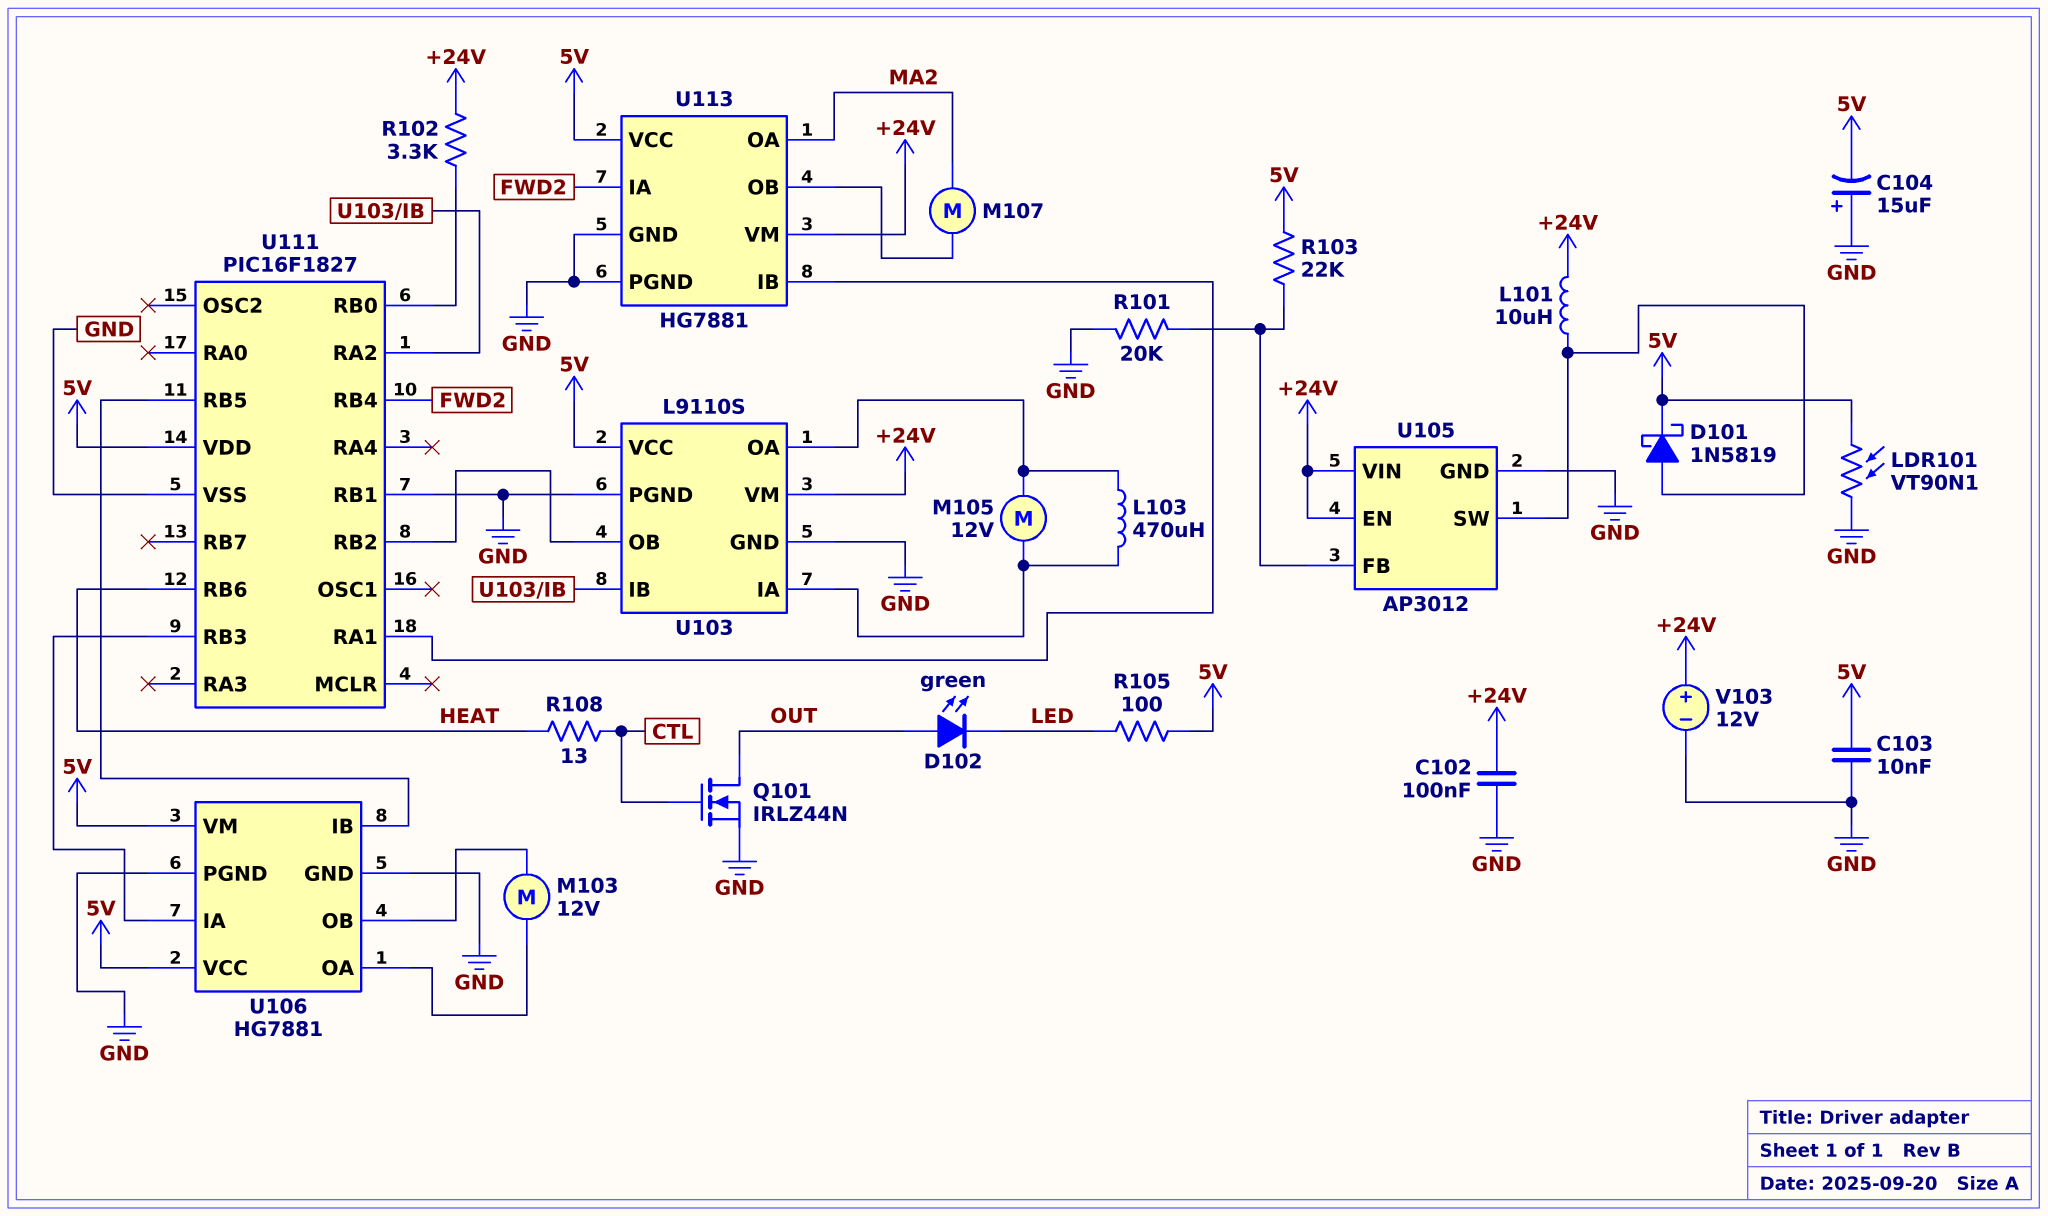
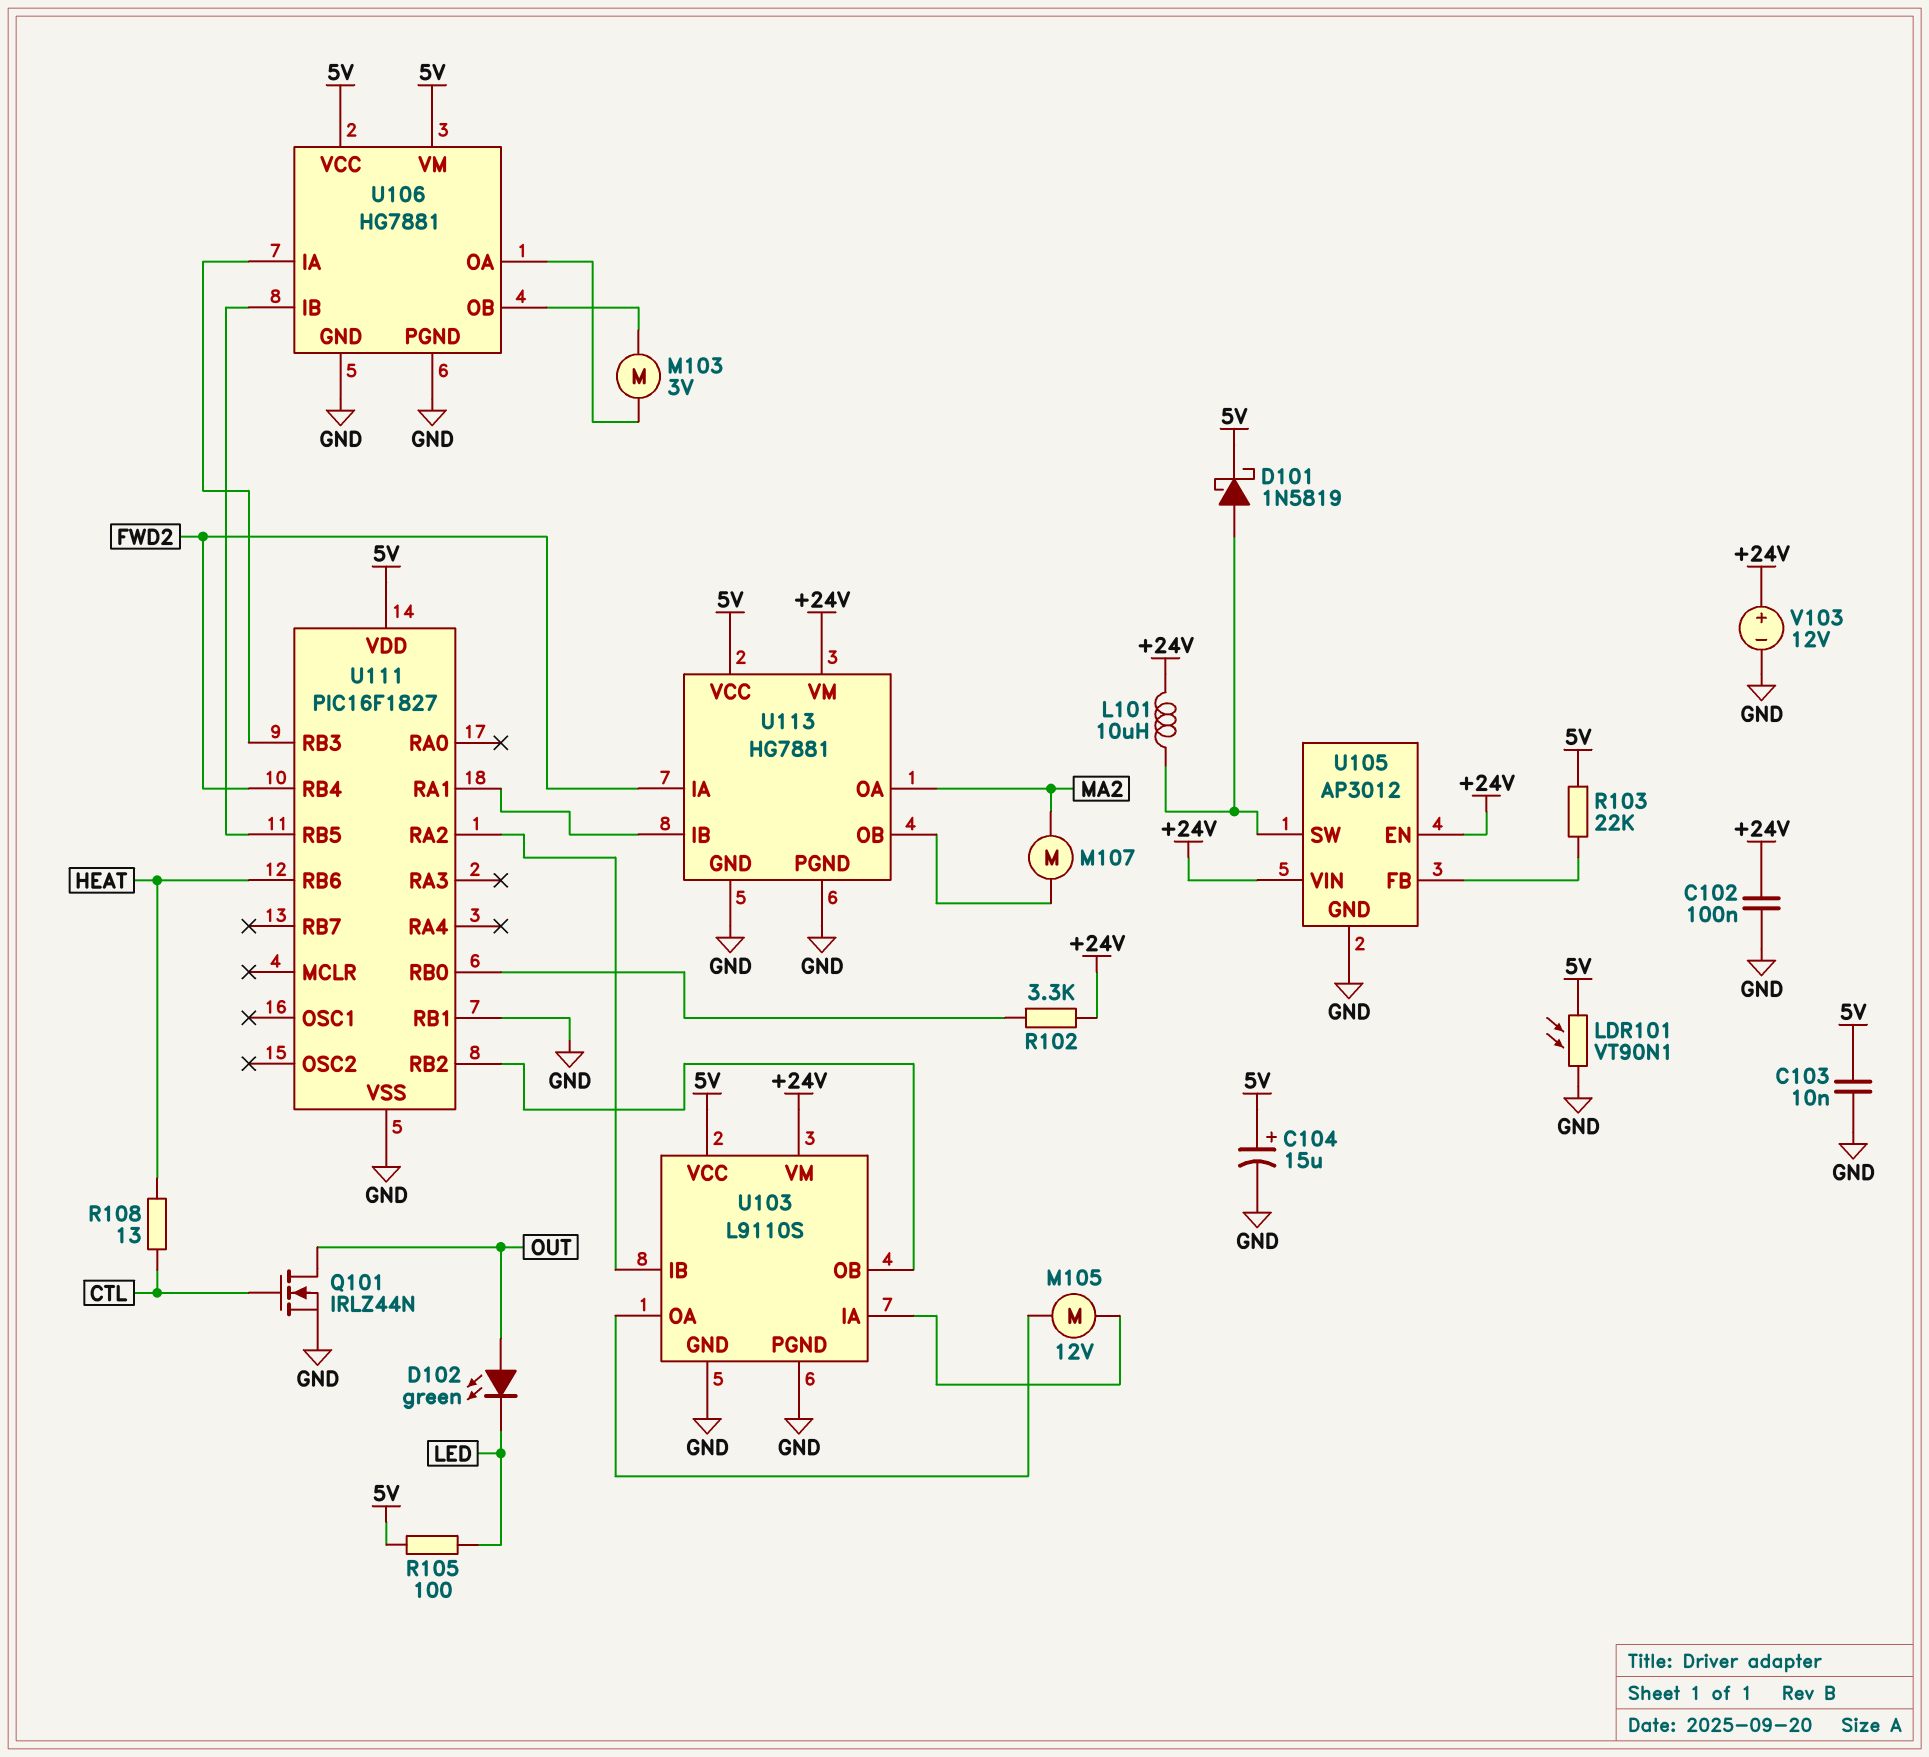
C104: 15uF (plus GND, minus 5V) -> 15uF (plus 5V, minus GND)
L103: 470uH (U103/IA, U103/OA) -> none
M103: motor 12V (U106/OA, U106/OB) -> motor 3V (U106/OA, U106/OB)
R101: 20k (GND, U105/FB) -> none

